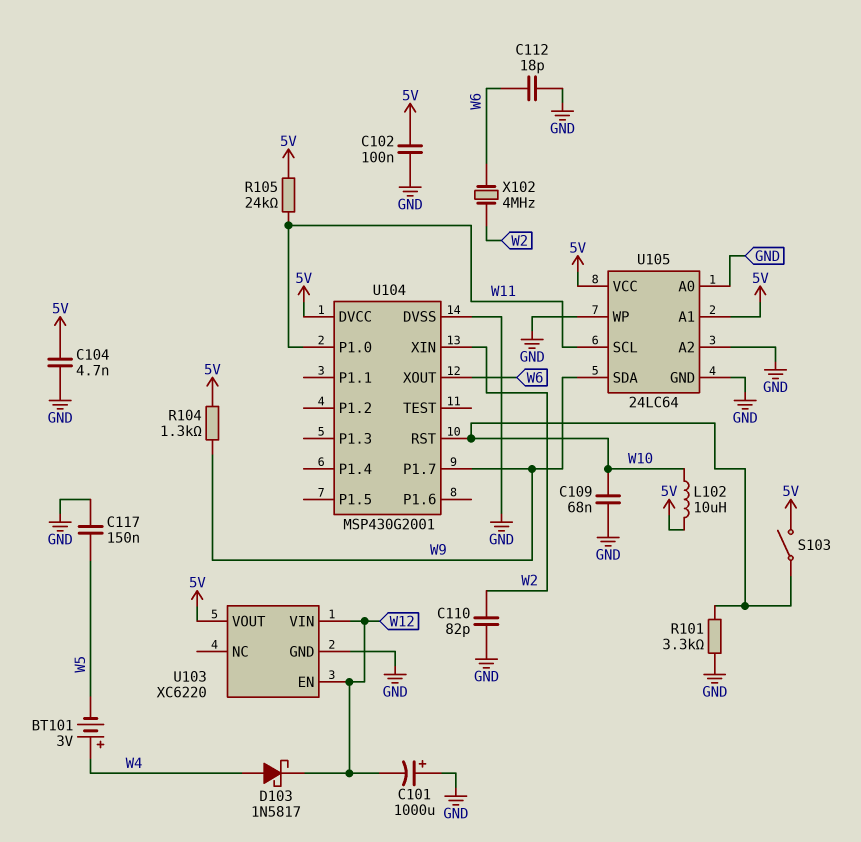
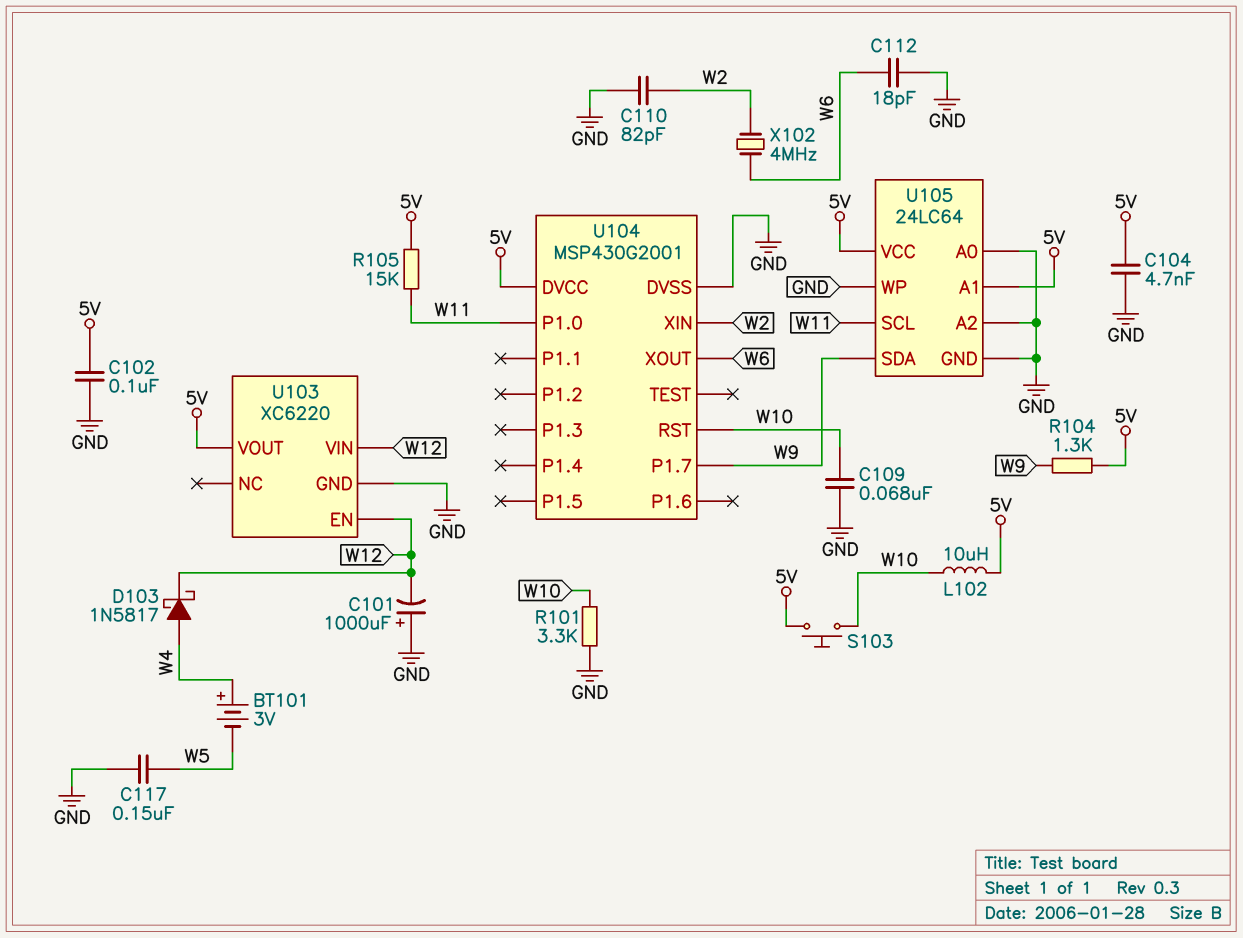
R105: 24k (5V, W11) -> 15k (5V, W11)
S103: switch (5V, W10) -> button (5V, W10)

